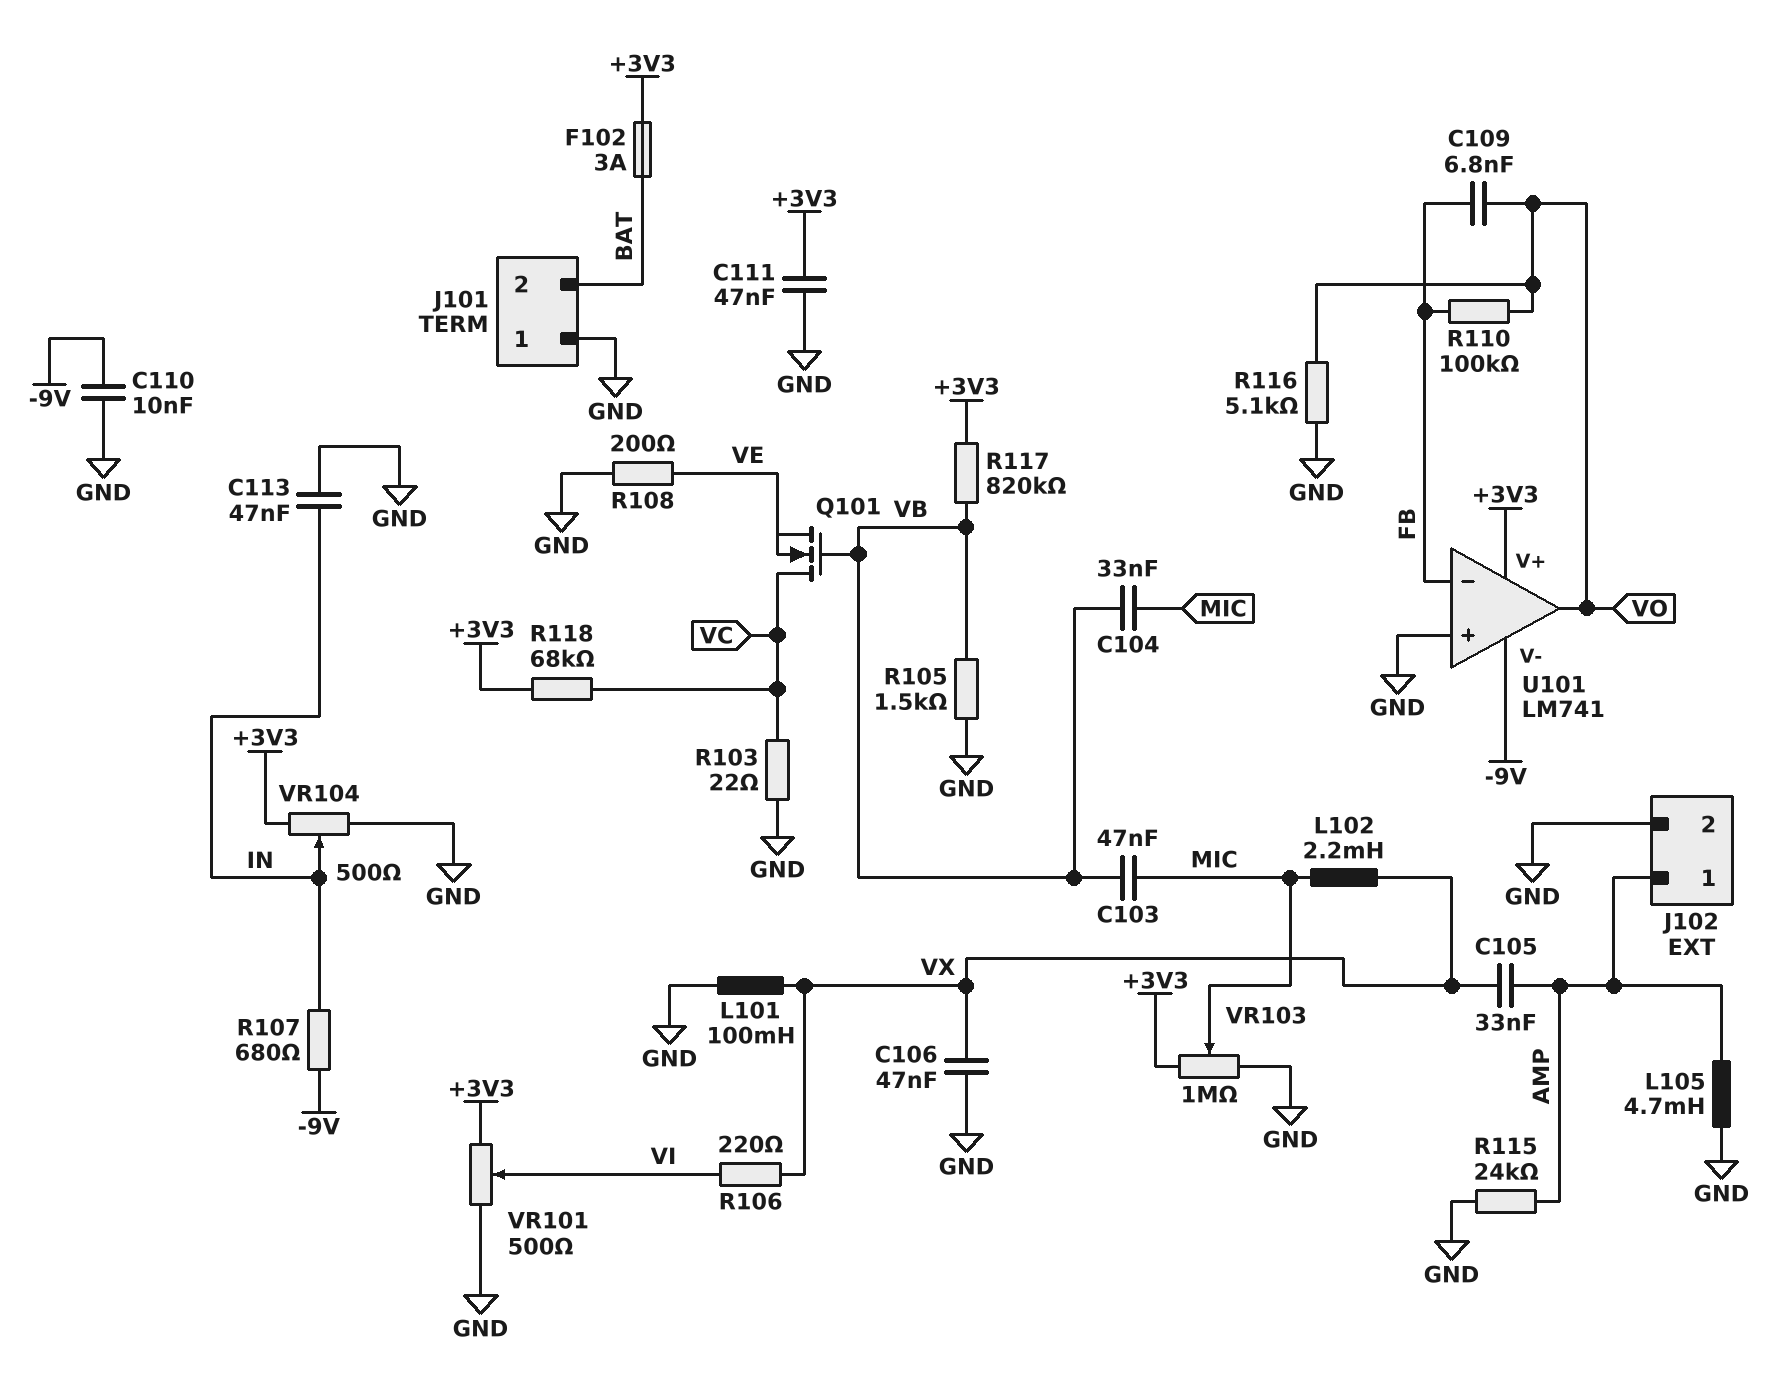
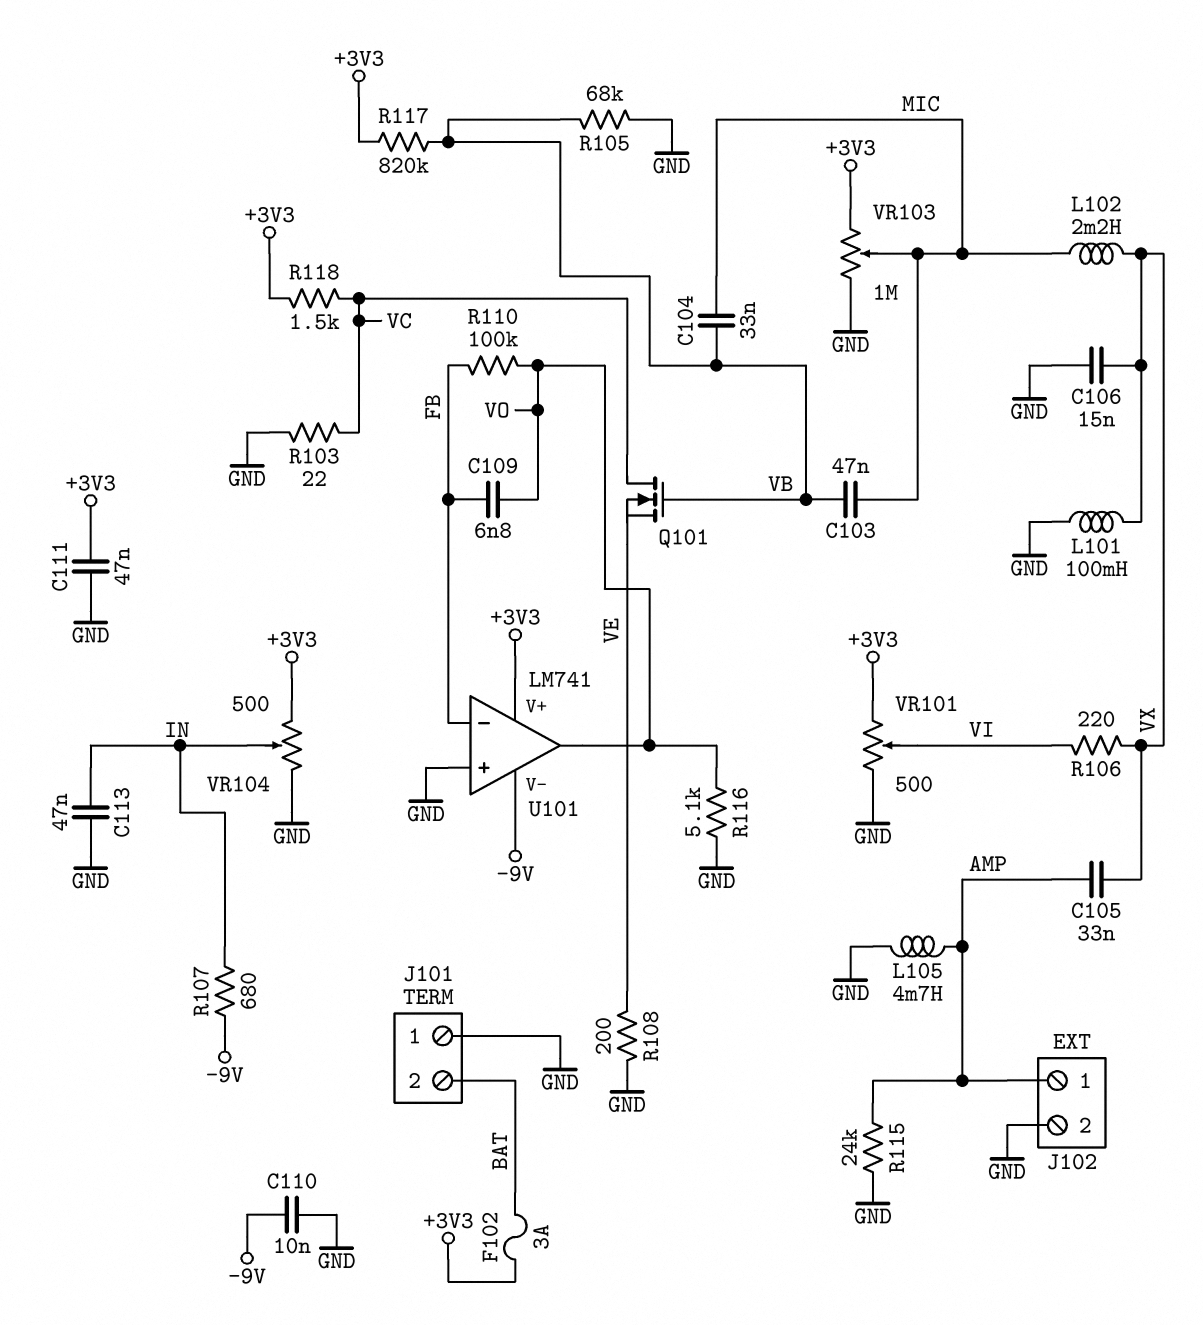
C106: 47nF (GND, VX) -> 15nF (GND, VX)
R105: 1.5k (GND, VB) -> 68k (GND, VB)
R118: 68k (+3V3, VC) -> 1.5k (+3V3, VC)

